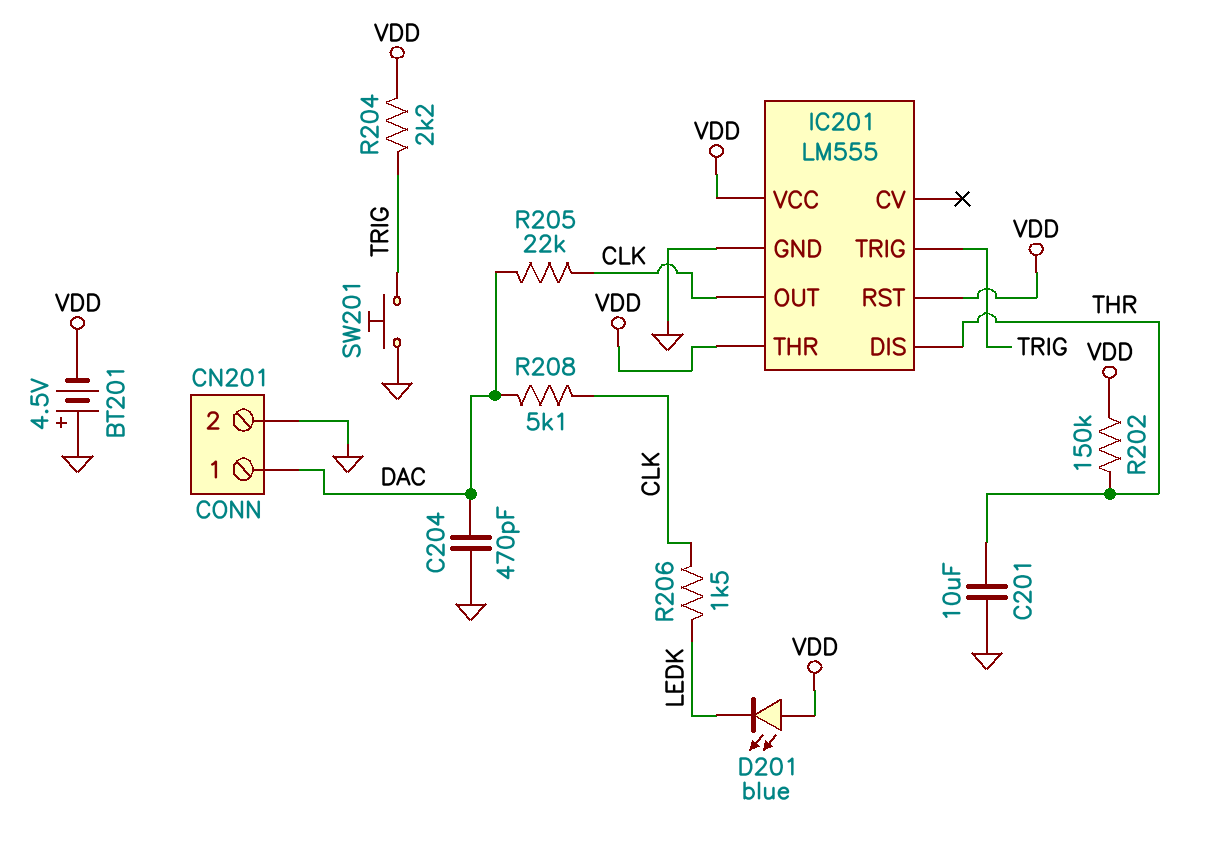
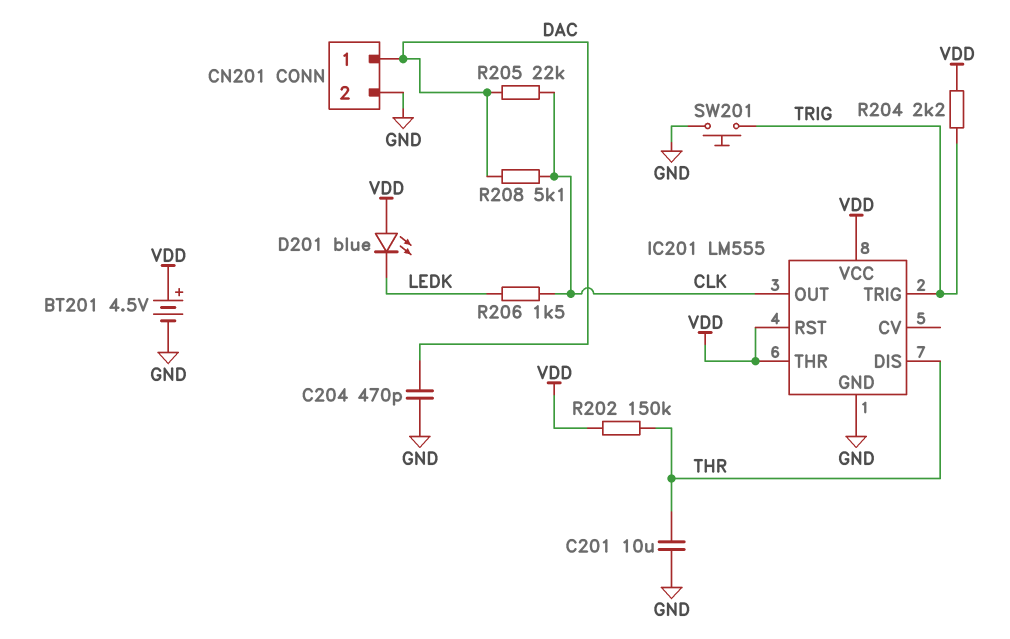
BT201: 4.5V (plus GND, minus VDD) -> 4.5V (plus VDD, minus GND)

